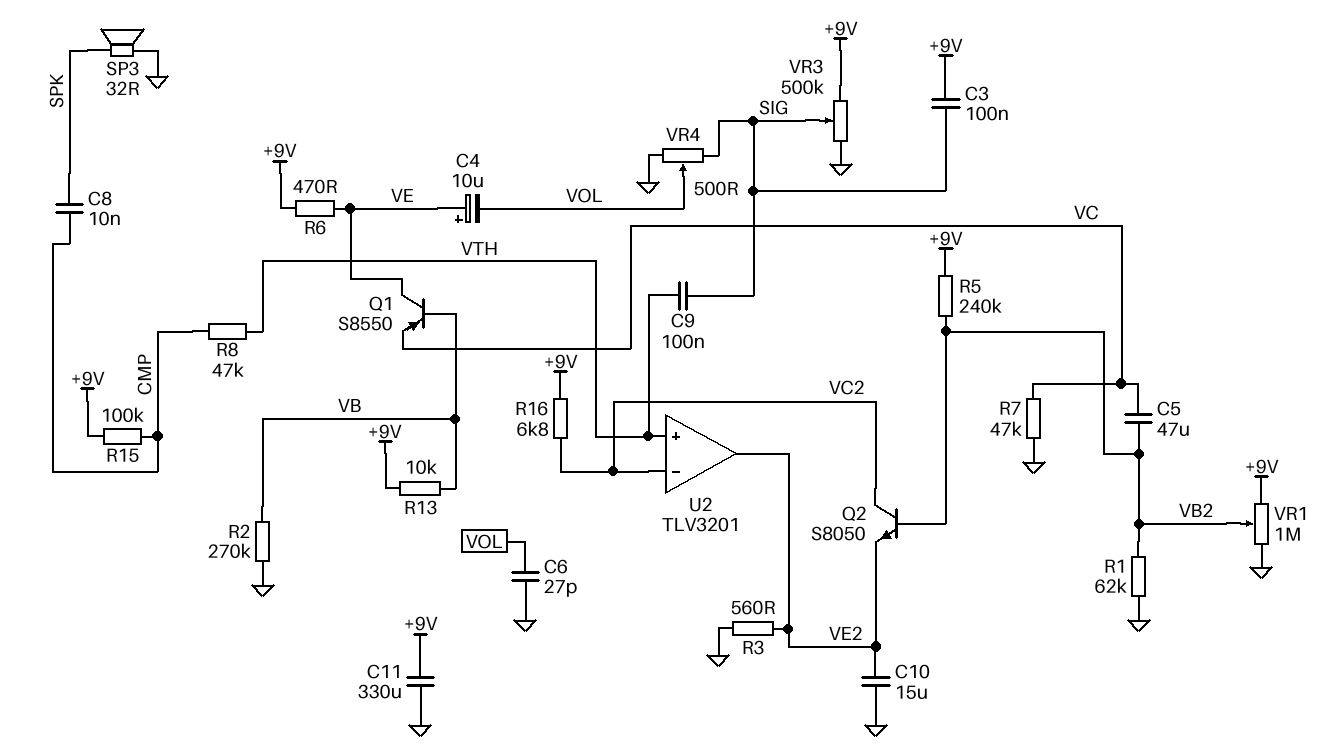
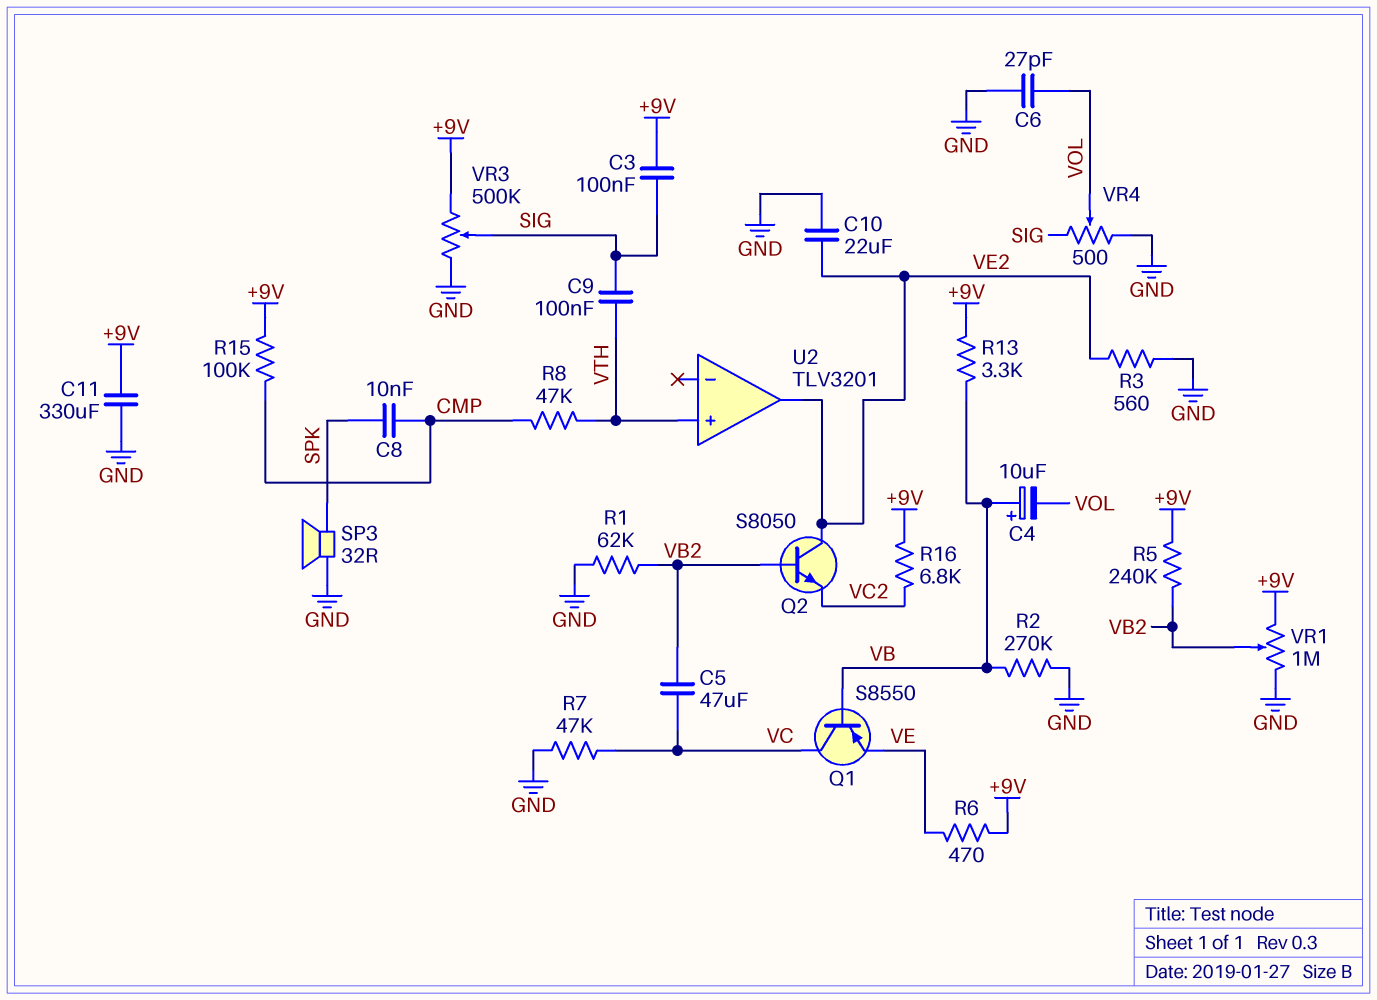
C4: 10uF (plus VE, minus VOL) -> 10uF (plus VB, minus VOL)
C10: 15uF (GND, VE2) -> 22uF (GND, VE2)
Q1: PNP S8550 (B VB, C VE, E VC) -> PNP S8550 (B VB, C VC, E VE)
Q2: NPN S8050 (B VB2, C VC2, E VE2) -> NPN S8050 (B VB2, C VE2, E VC2)
R13: 10k (+9V, VB) -> 3.3k (+9V, VB)
U2 pin in-: VC2 -> none

